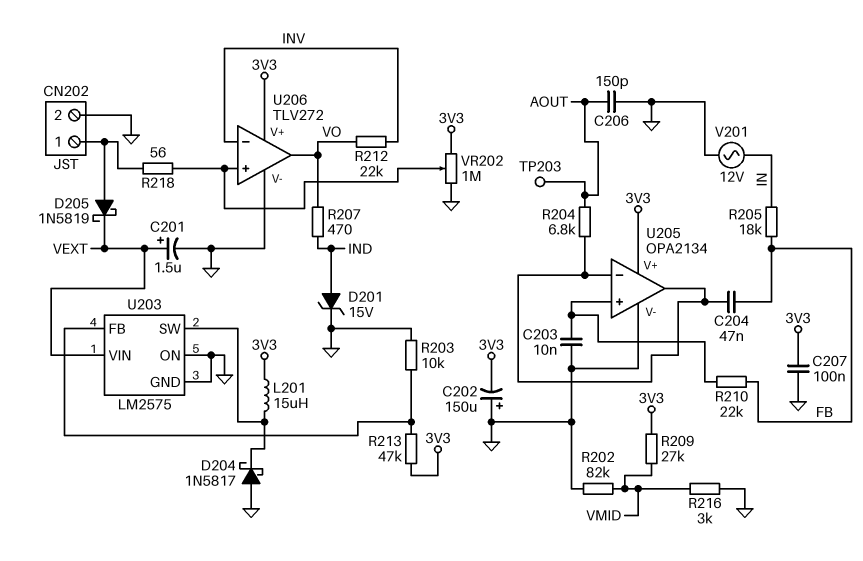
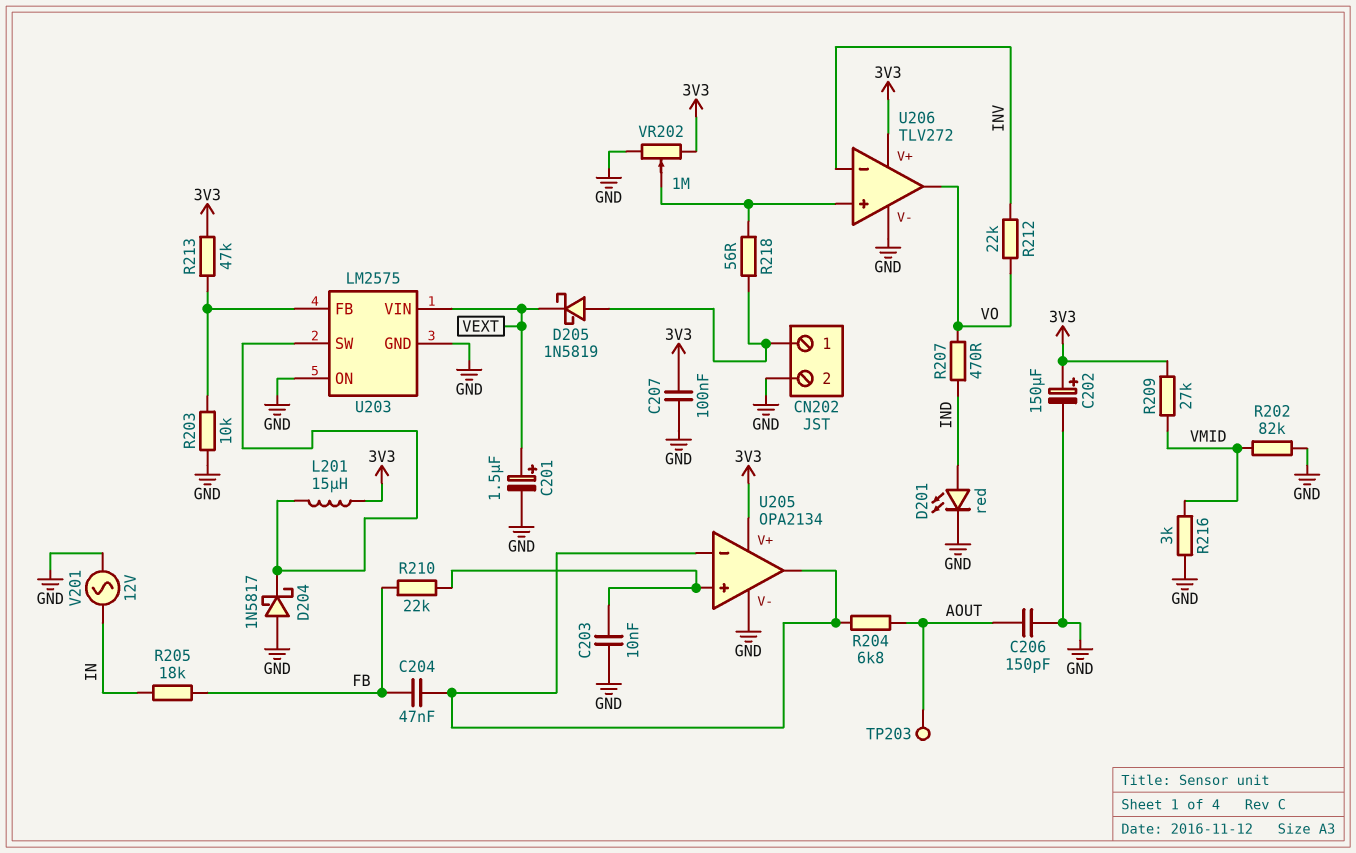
C202: 150uF (plus GND, minus 3V3) -> 150uF (plus 3V3, minus GND)
D201: zener 15V (A IND, K GND) -> LED red (A IND, K GND)

